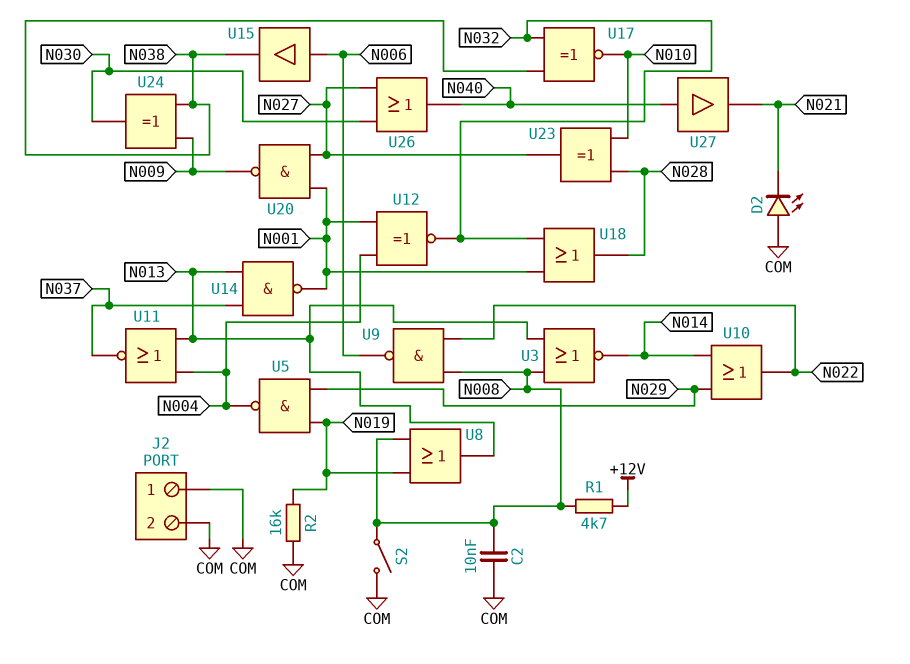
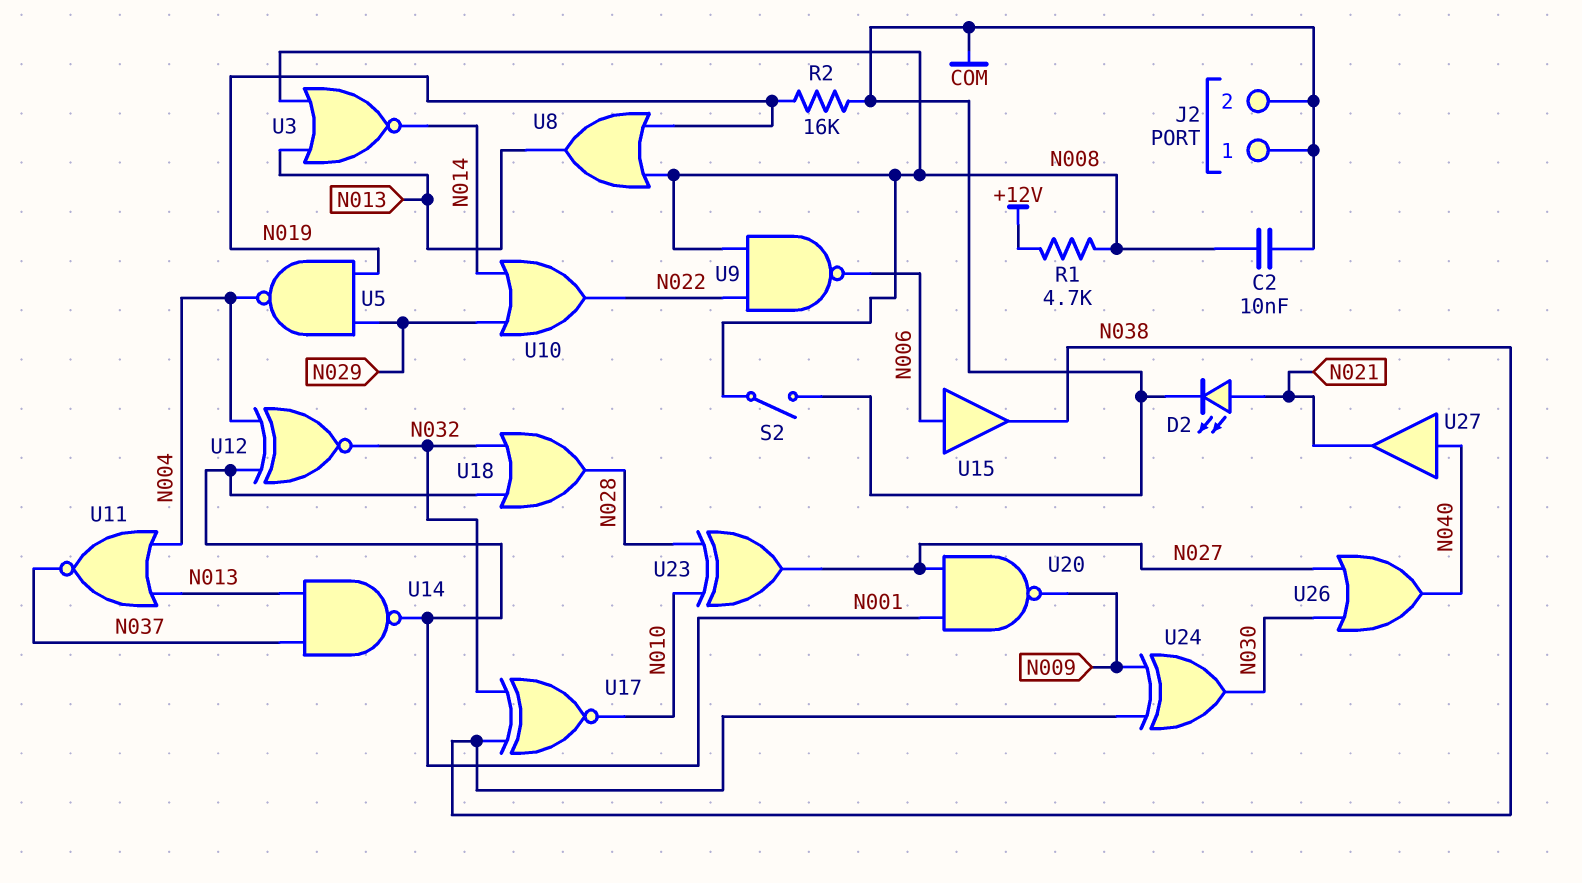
D2: LED (A COM, K N021) -> LED (A N021, K COM)

